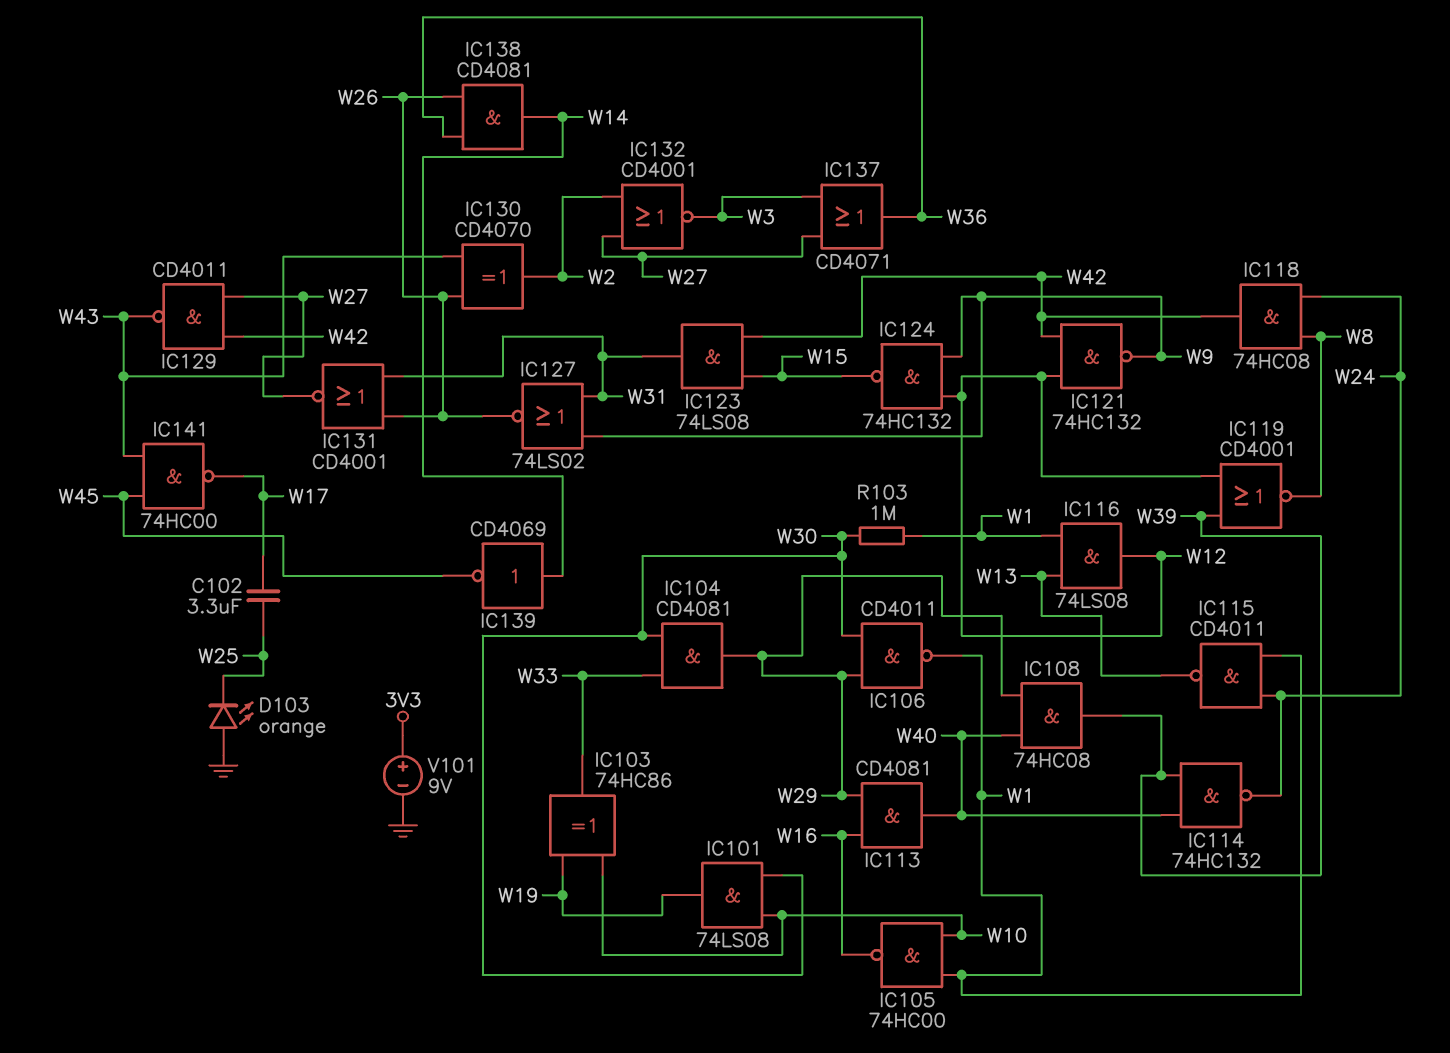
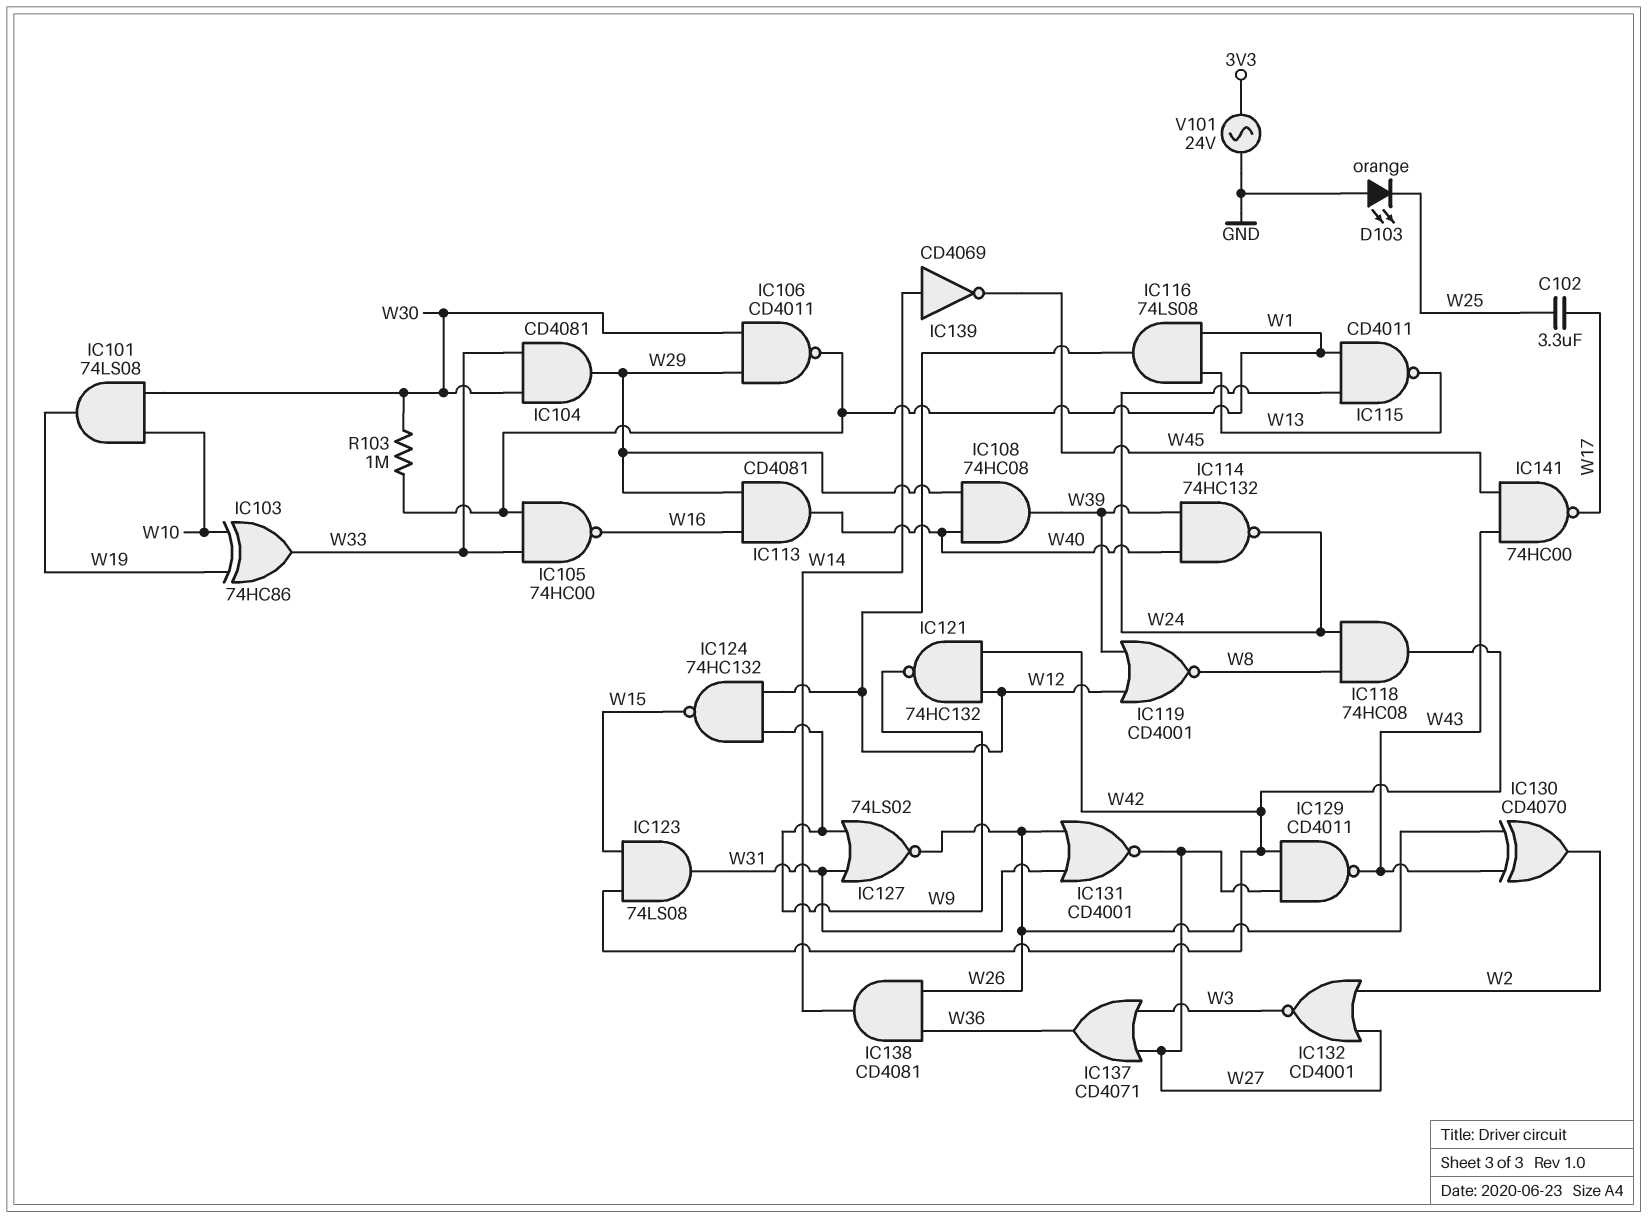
IC105: NAND 74HC00 (in W1, in W10, out W16) -> NAND 74HC00 (in W1, in W33, out W16)
V101: 9V (plus 3V3, minus GND) -> AC 24V (3V3, GND)

